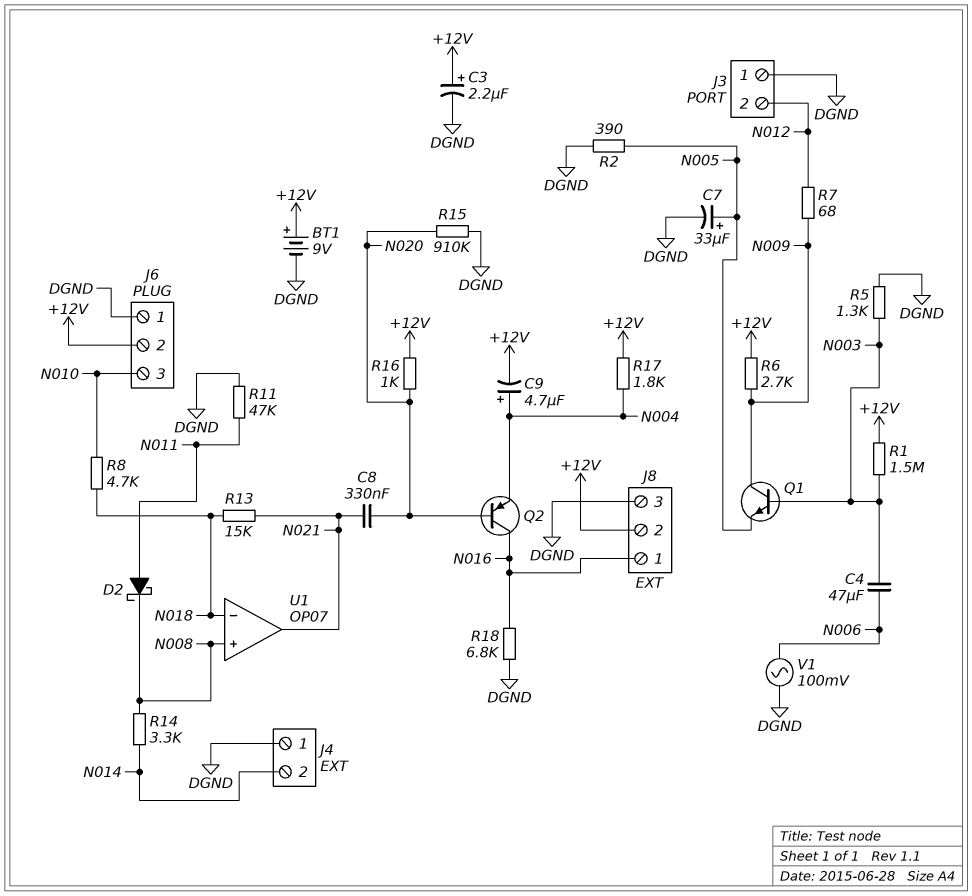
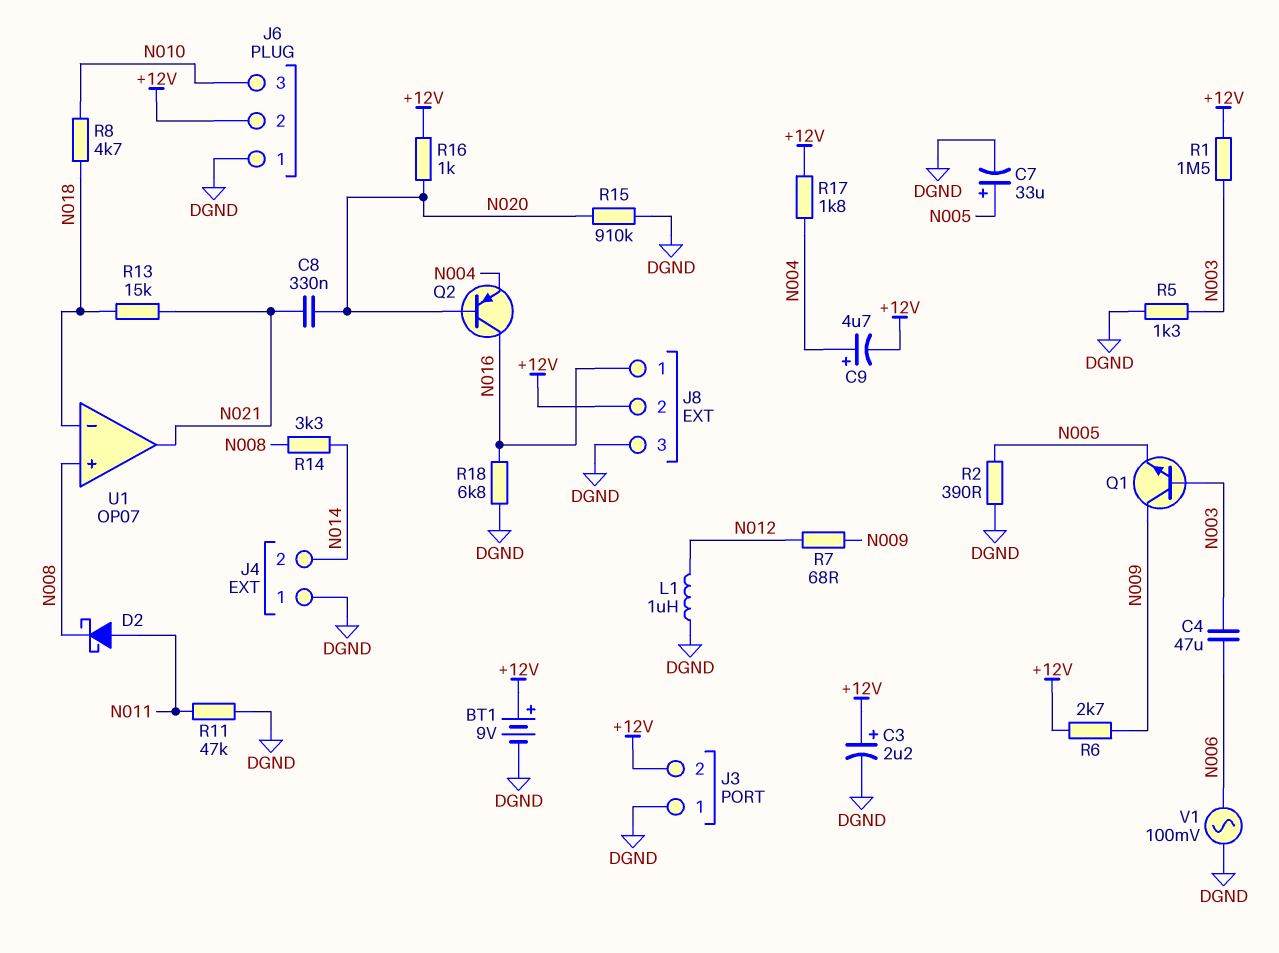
J3 pin 2: N012 -> +12V
L1: none -> 1uH (DGND, N012)

